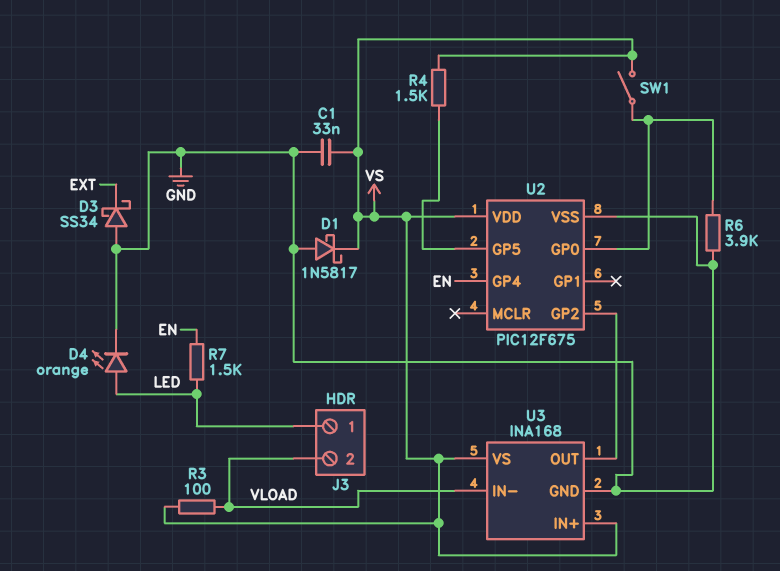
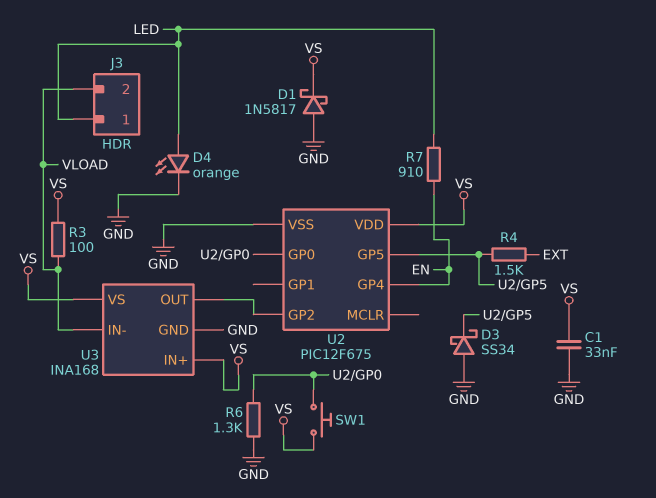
D3: schottky SS34 (A GND, K EXT) -> schottky SS34 (A GND, K U2/GP5)
R4: 1.5k (U2/GP5, VS) -> 1.5k (EXT, U2/GP5)
R6: 3.9k (GND, U2/GP0) -> 1.3k (GND, U2/GP0)
R7: 1.5k (EN, LED) -> 910 (EN, LED)
SW1: switch (U2/GP0, VS) -> button (U2/GP0, VS)

